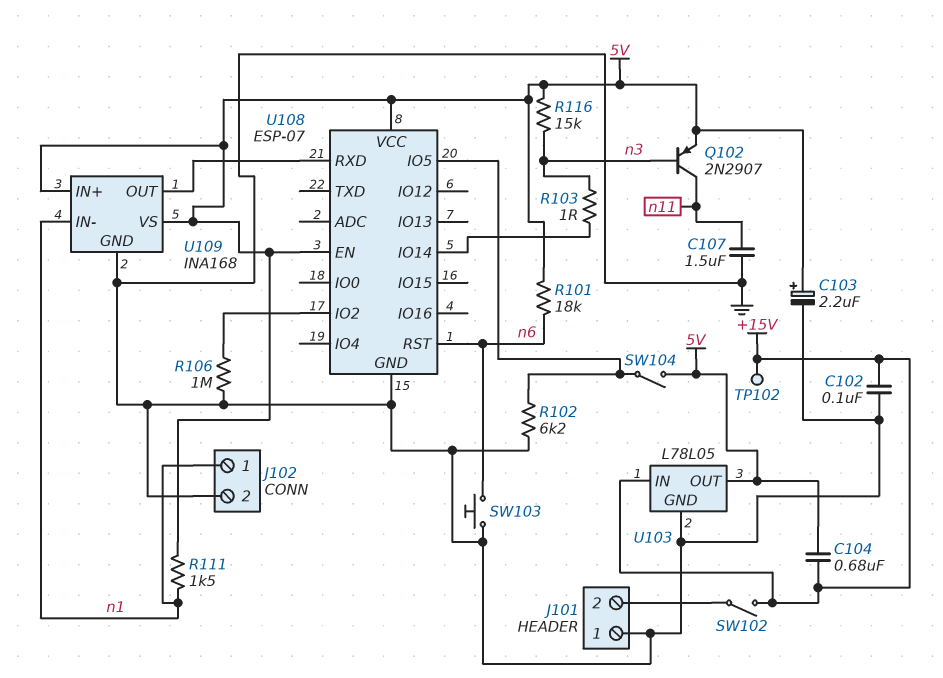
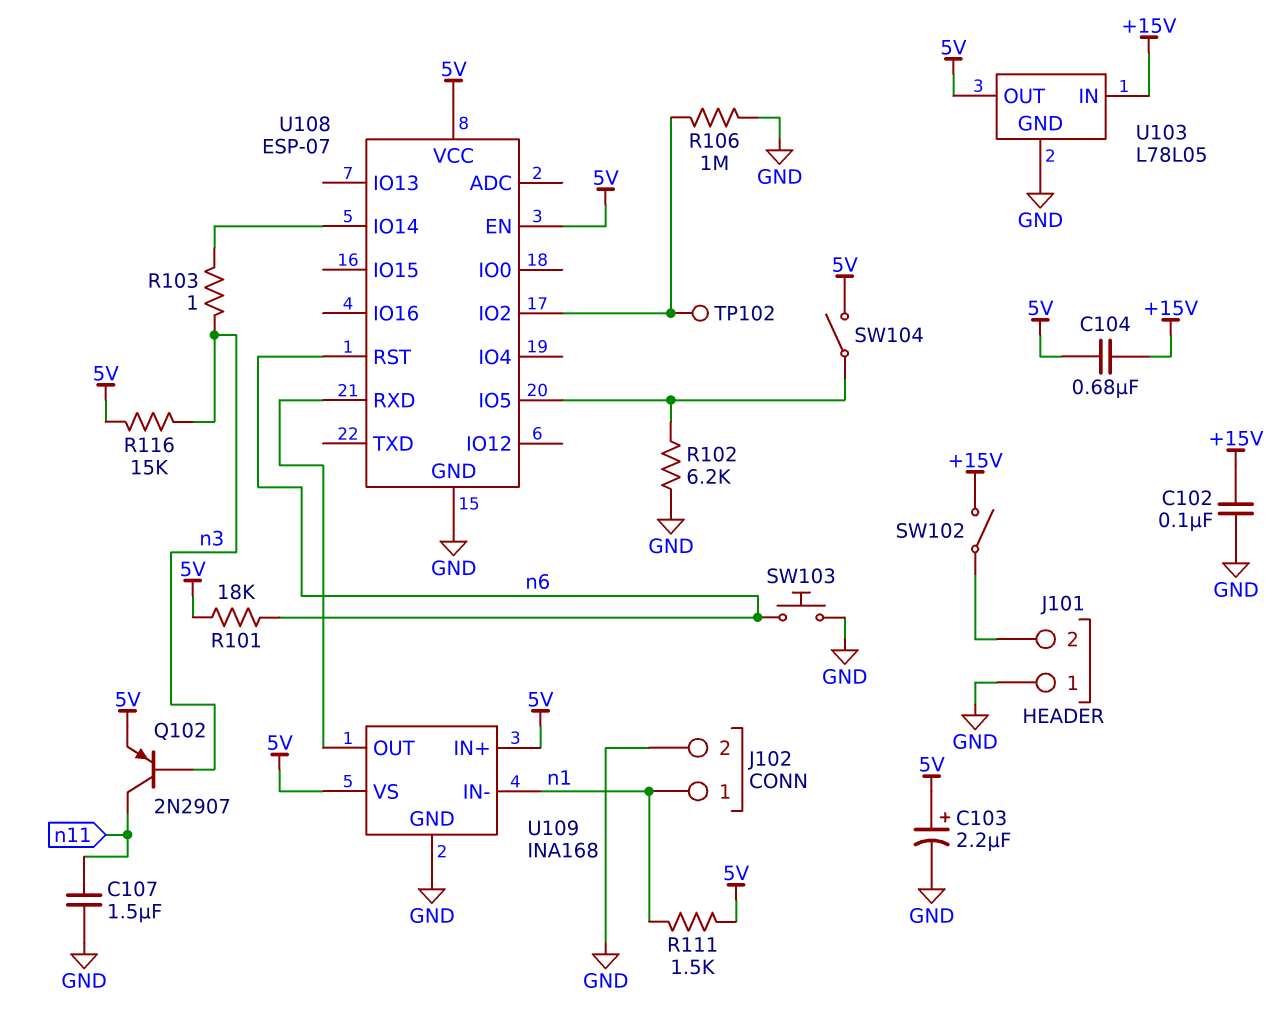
TP102: test point (+15V) -> test point (U108/IO2)

